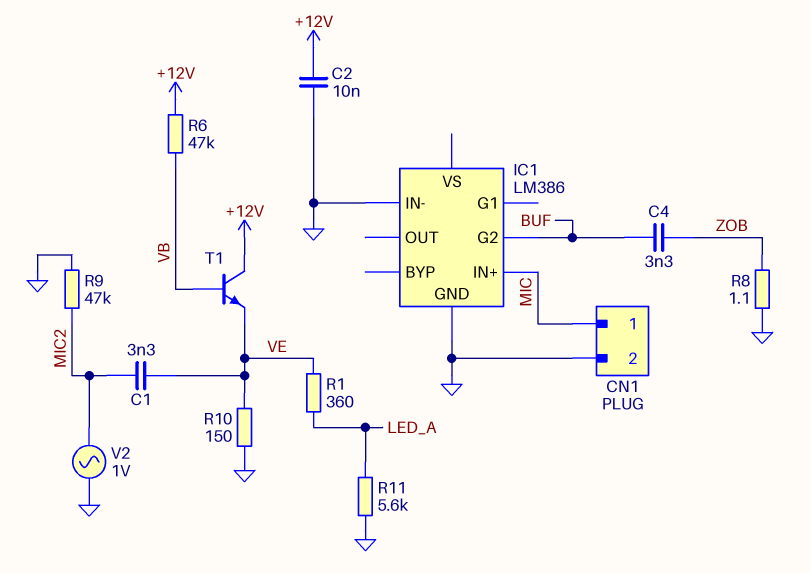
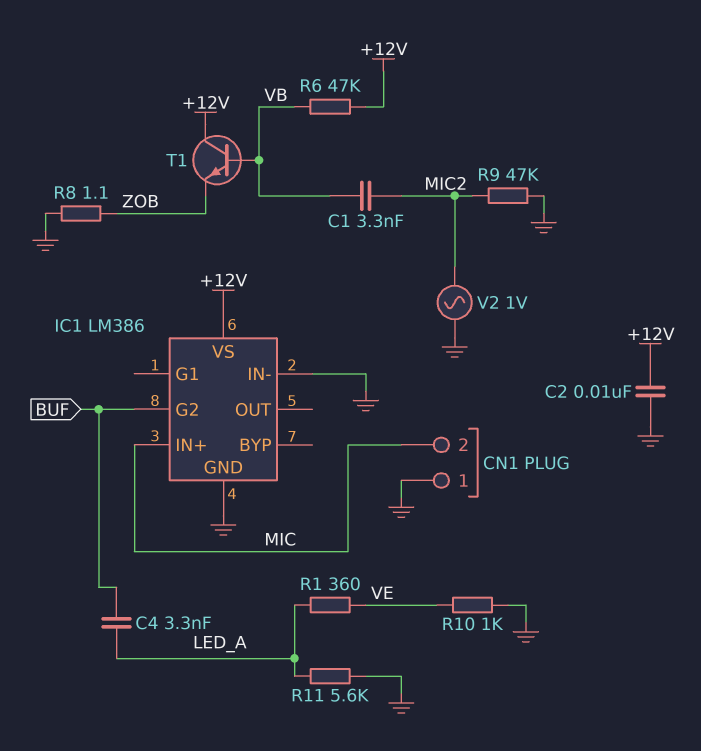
C1: 3.3nF (MIC2, VE) -> 3.3nF (MIC2, VB)
C4: 3.3nF (BUF, ZOB) -> 3.3nF (BUF, LED_A)
CN1 pin 1: MIC -> GND
CN1 pin 2: GND -> MIC
IC1 pin VS: none -> +12V
R10: 150 (GND, VE) -> 1k (GND, VE)
T1: NPN (B VB, C +12V, E VE) -> NPN (B VB, C +12V, E ZOB)

